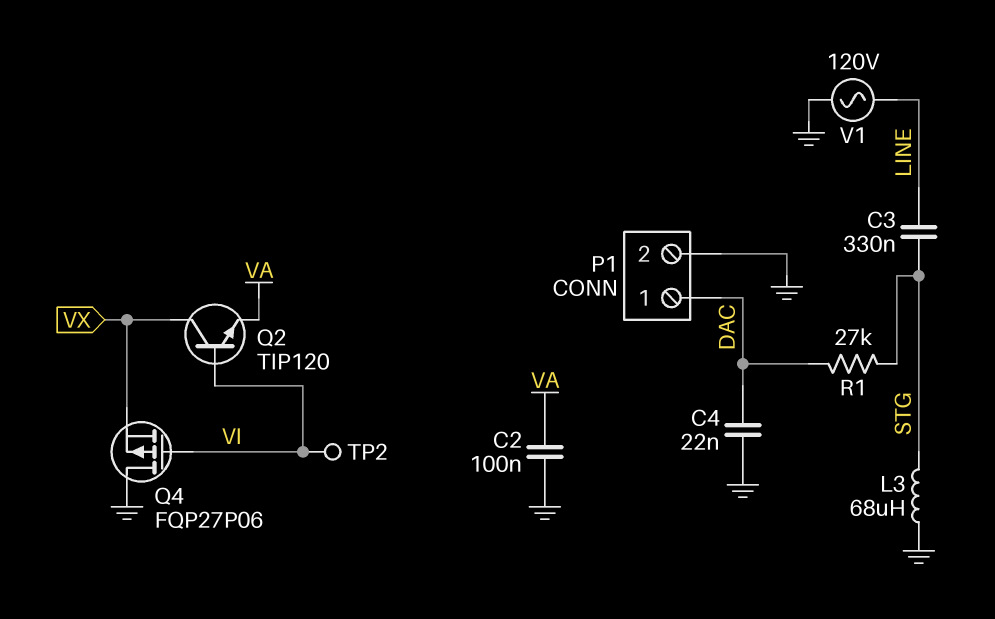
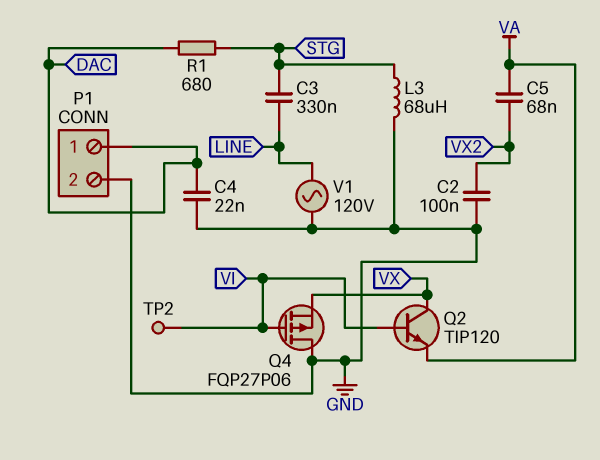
C2: 100nF (GND, VA) -> 100nF (GND, VX2)
C5: none -> 68nF (VA, VX2)
R1: 27k (DAC, STG) -> 680 (DAC, STG)

